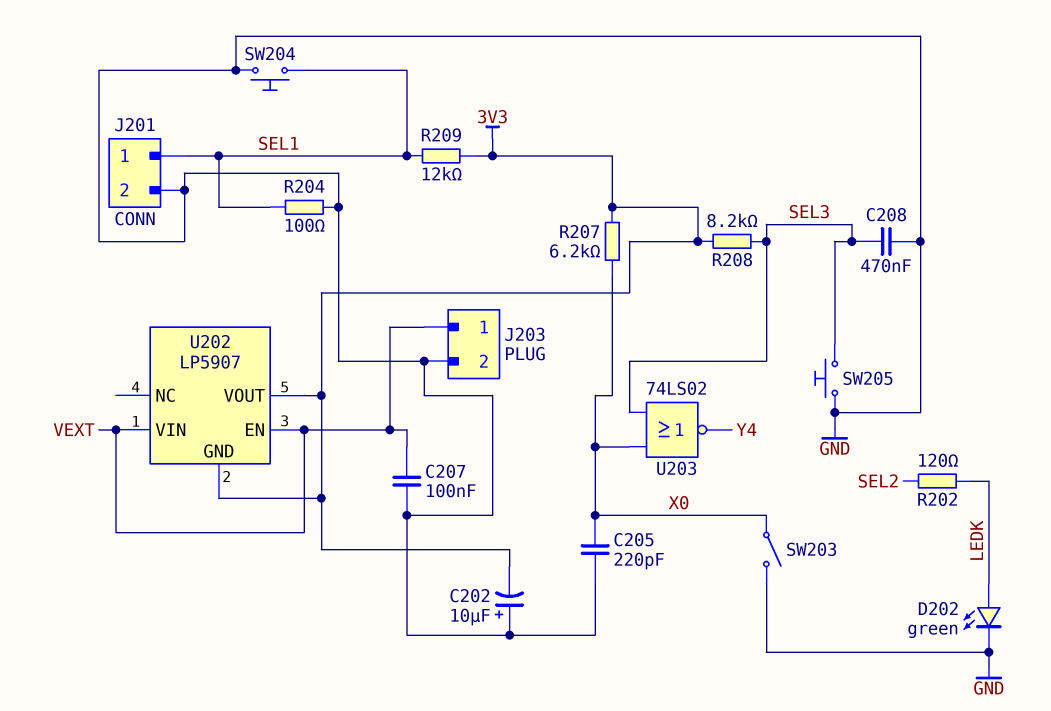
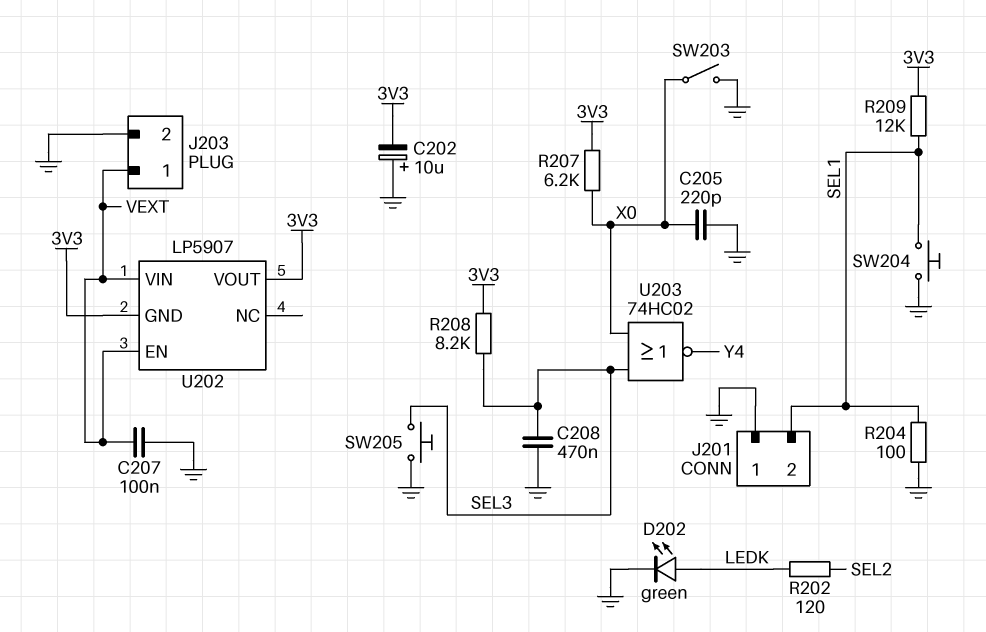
J201 pin 1: SEL1 -> GND
J201 pin 2: GND -> SEL1
U203: NOR 74LS02 (in SEL3, in X0, out Y4) -> NOR 74HC02 (in SEL3, in X0, out Y4)

